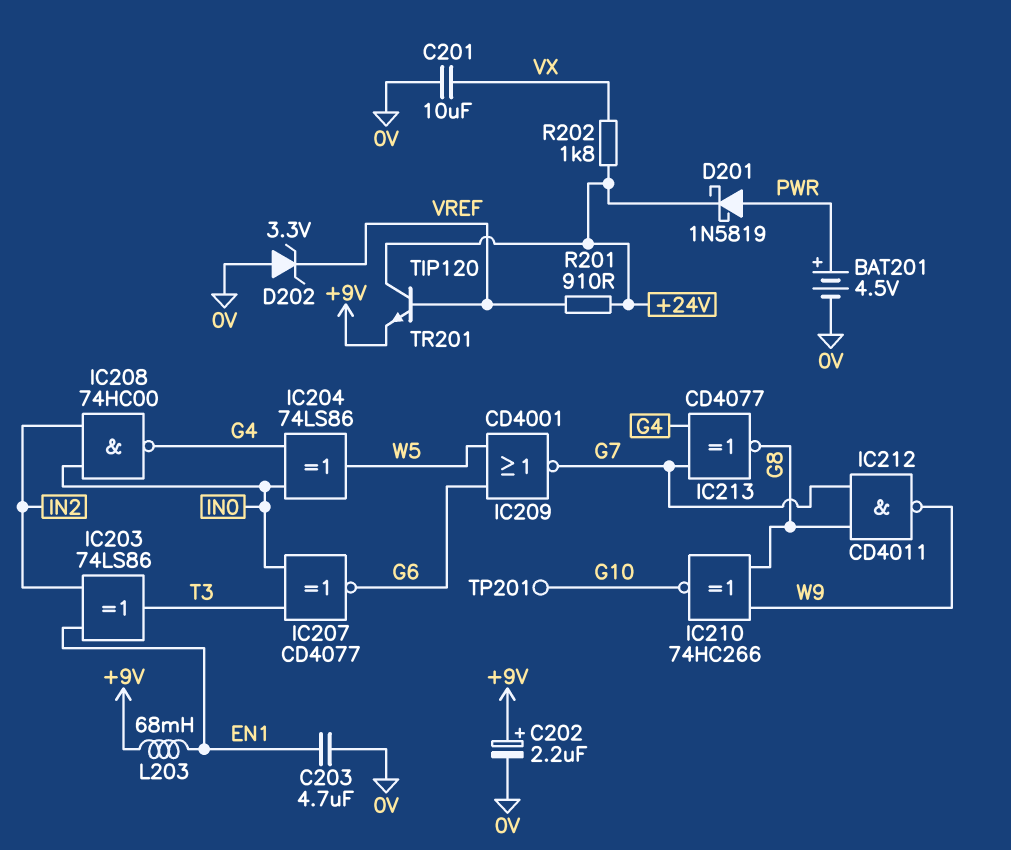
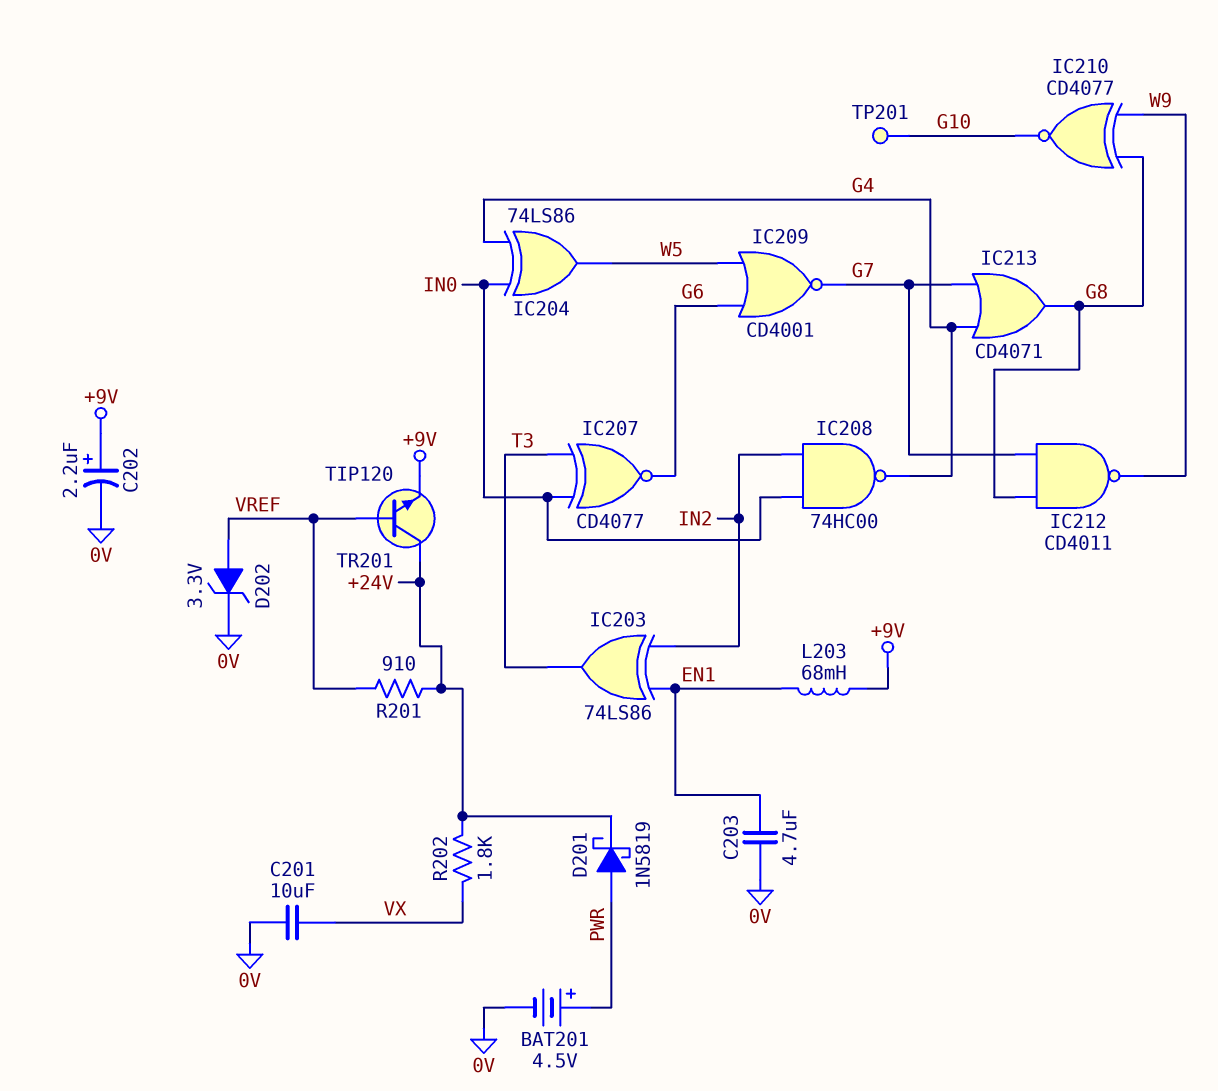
D202: zener 3.3V (A 0V, K VREF) -> zener 3.3V (A VREF, K 0V)
IC210: XNOR 74HC266 (in G8, in W9, out G10) -> XNOR CD4077 (in G8, in W9, out G10)
IC213: XNOR CD4077 (in G4, in G7, out G8) -> OR CD4071 (in G4, in G7, out G8)

